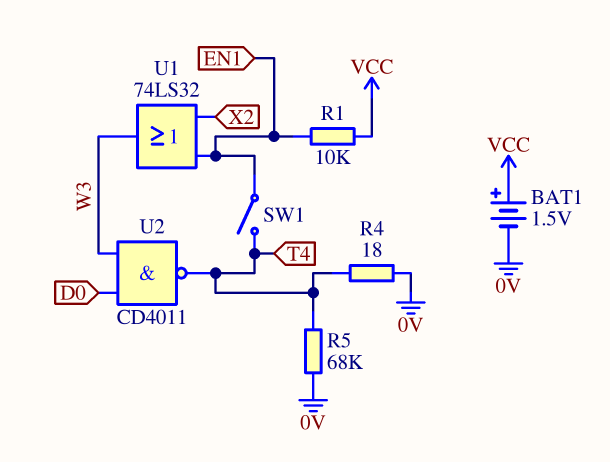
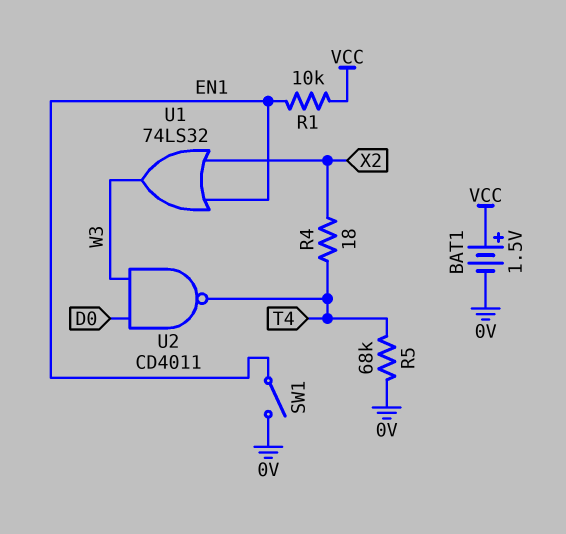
R4: 18 (0V, T4) -> 18 (T4, X2)
SW1: switch (EN1, T4) -> switch (0V, EN1)

